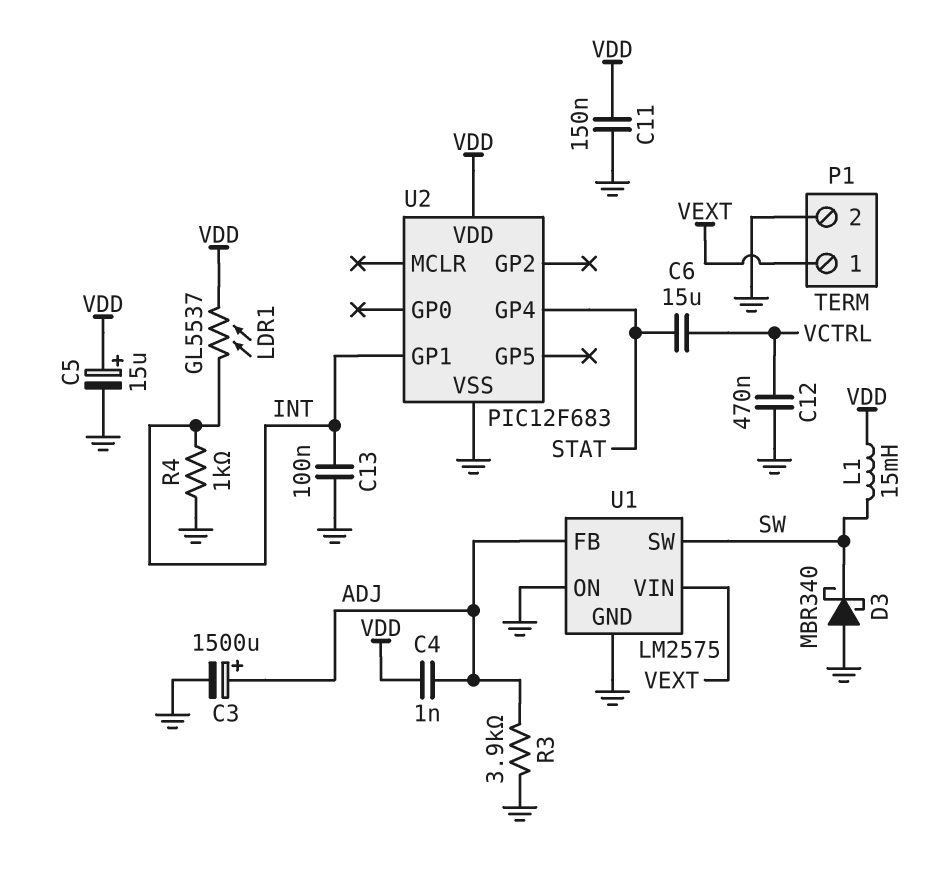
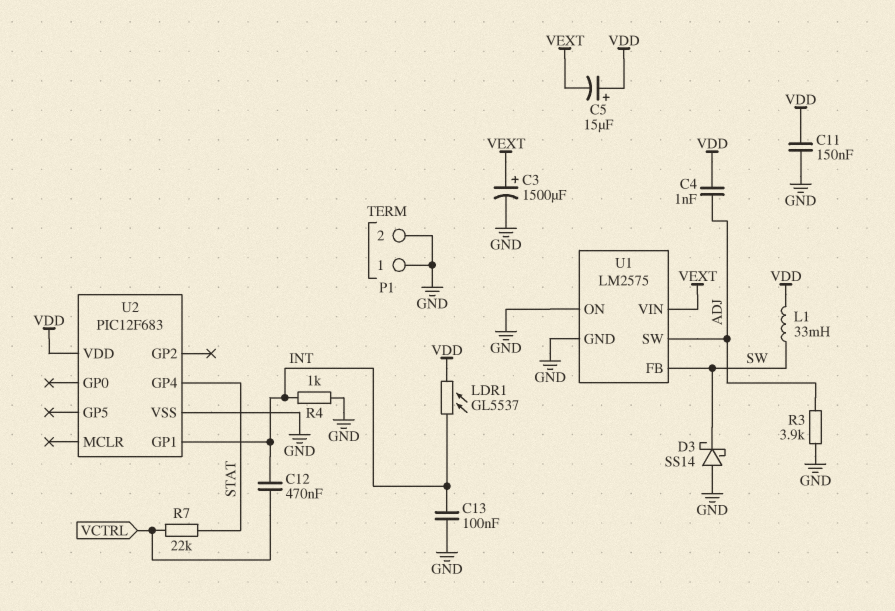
C3: 1500uF (plus ADJ, minus GND) -> 1500uF (plus VEXT, minus GND)
C5: 15uF (plus VDD, minus GND) -> 15uF (plus VDD, minus VEXT)
C6: 15uF (STAT, VCTRL) -> none
C12: 470nF (GND, VCTRL) -> 470nF (INT, VCTRL)
D3: schottky MBR340 (A GND, K SW) -> schottky SS14 (A GND, K SW)
L1: 15mH (SW, VDD) -> 33mH (SW, VDD)
P1 pin 1: VEXT -> GND
R7: none -> 22k (STAT, VCTRL)
U1 pin FB: ADJ -> SW
U1 pin SW: SW -> ADJ

